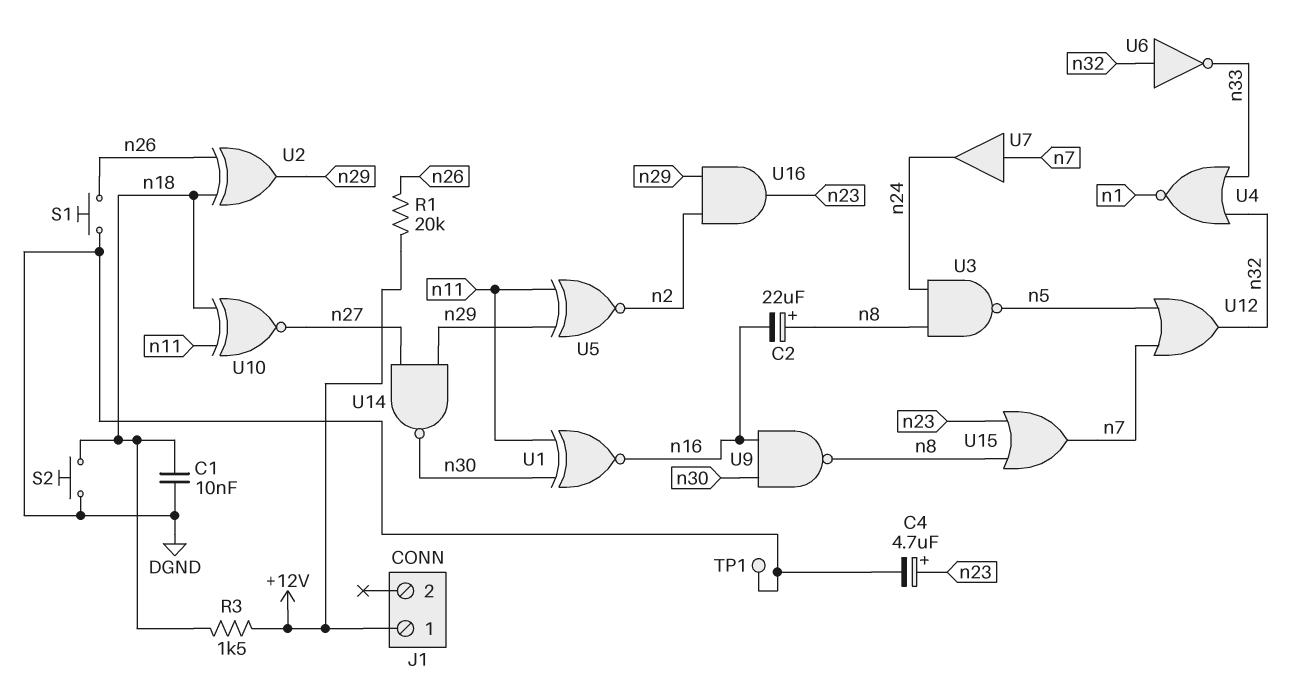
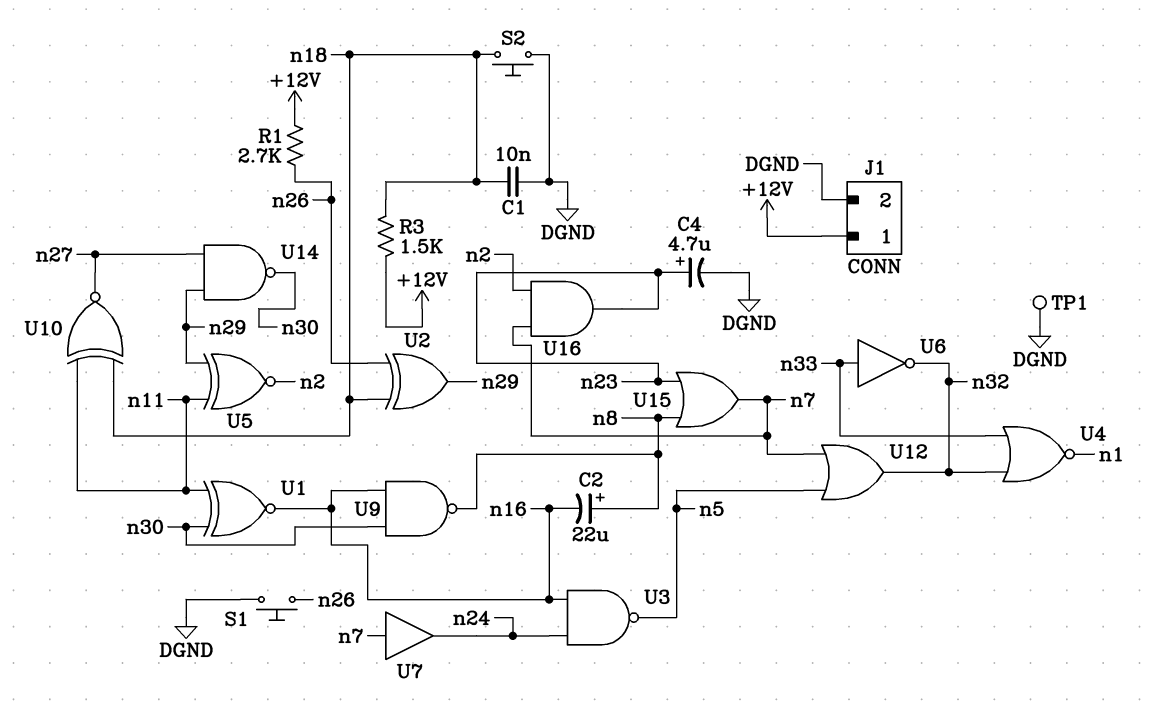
J1 pin 2: none -> DGND
R1: 20k (+12V, n26) -> 2.7k (+12V, n26)
U3: NAND (in n8, in n24, out n5) -> NAND (in n16, in n24, out n5)
U6: NOT (in n32, out n33) -> NOT (in n33, out n32)
U16: AND (in n2, in n29, out n23) -> AND (in n2, in n7, out n23)

